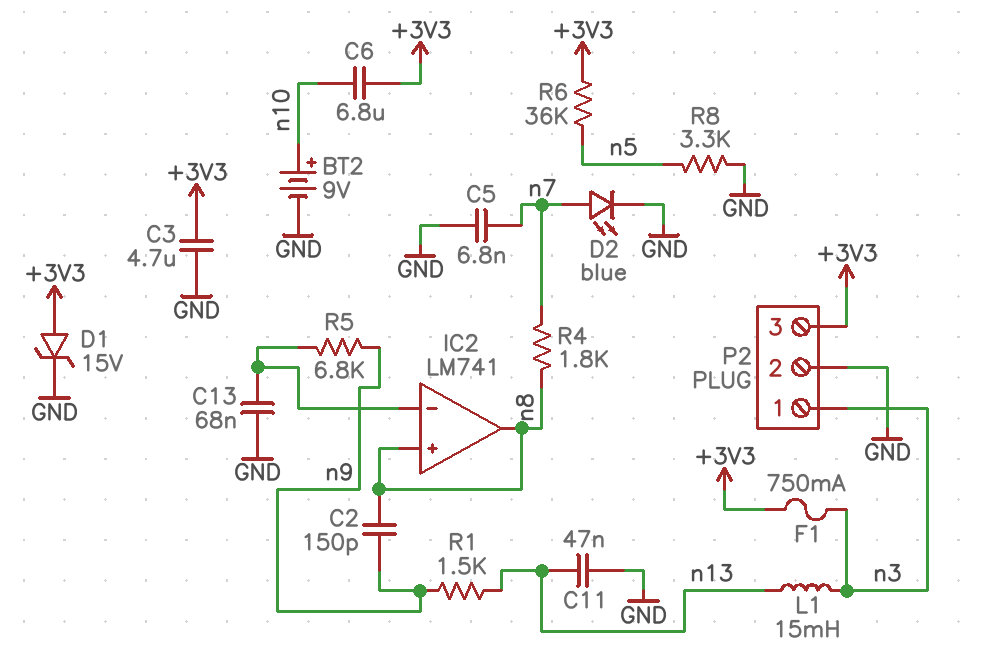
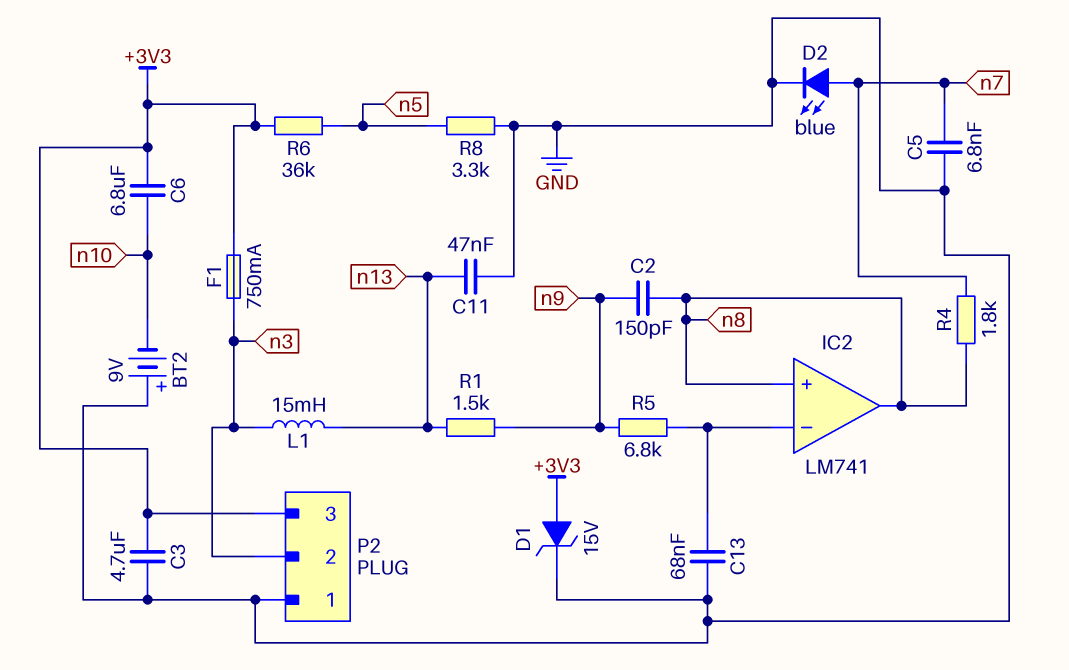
BT2: 9V (plus n10, minus GND) -> 9V (plus GND, minus n10)
P2 pin 1: n3 -> GND
P2 pin 2: GND -> n3

